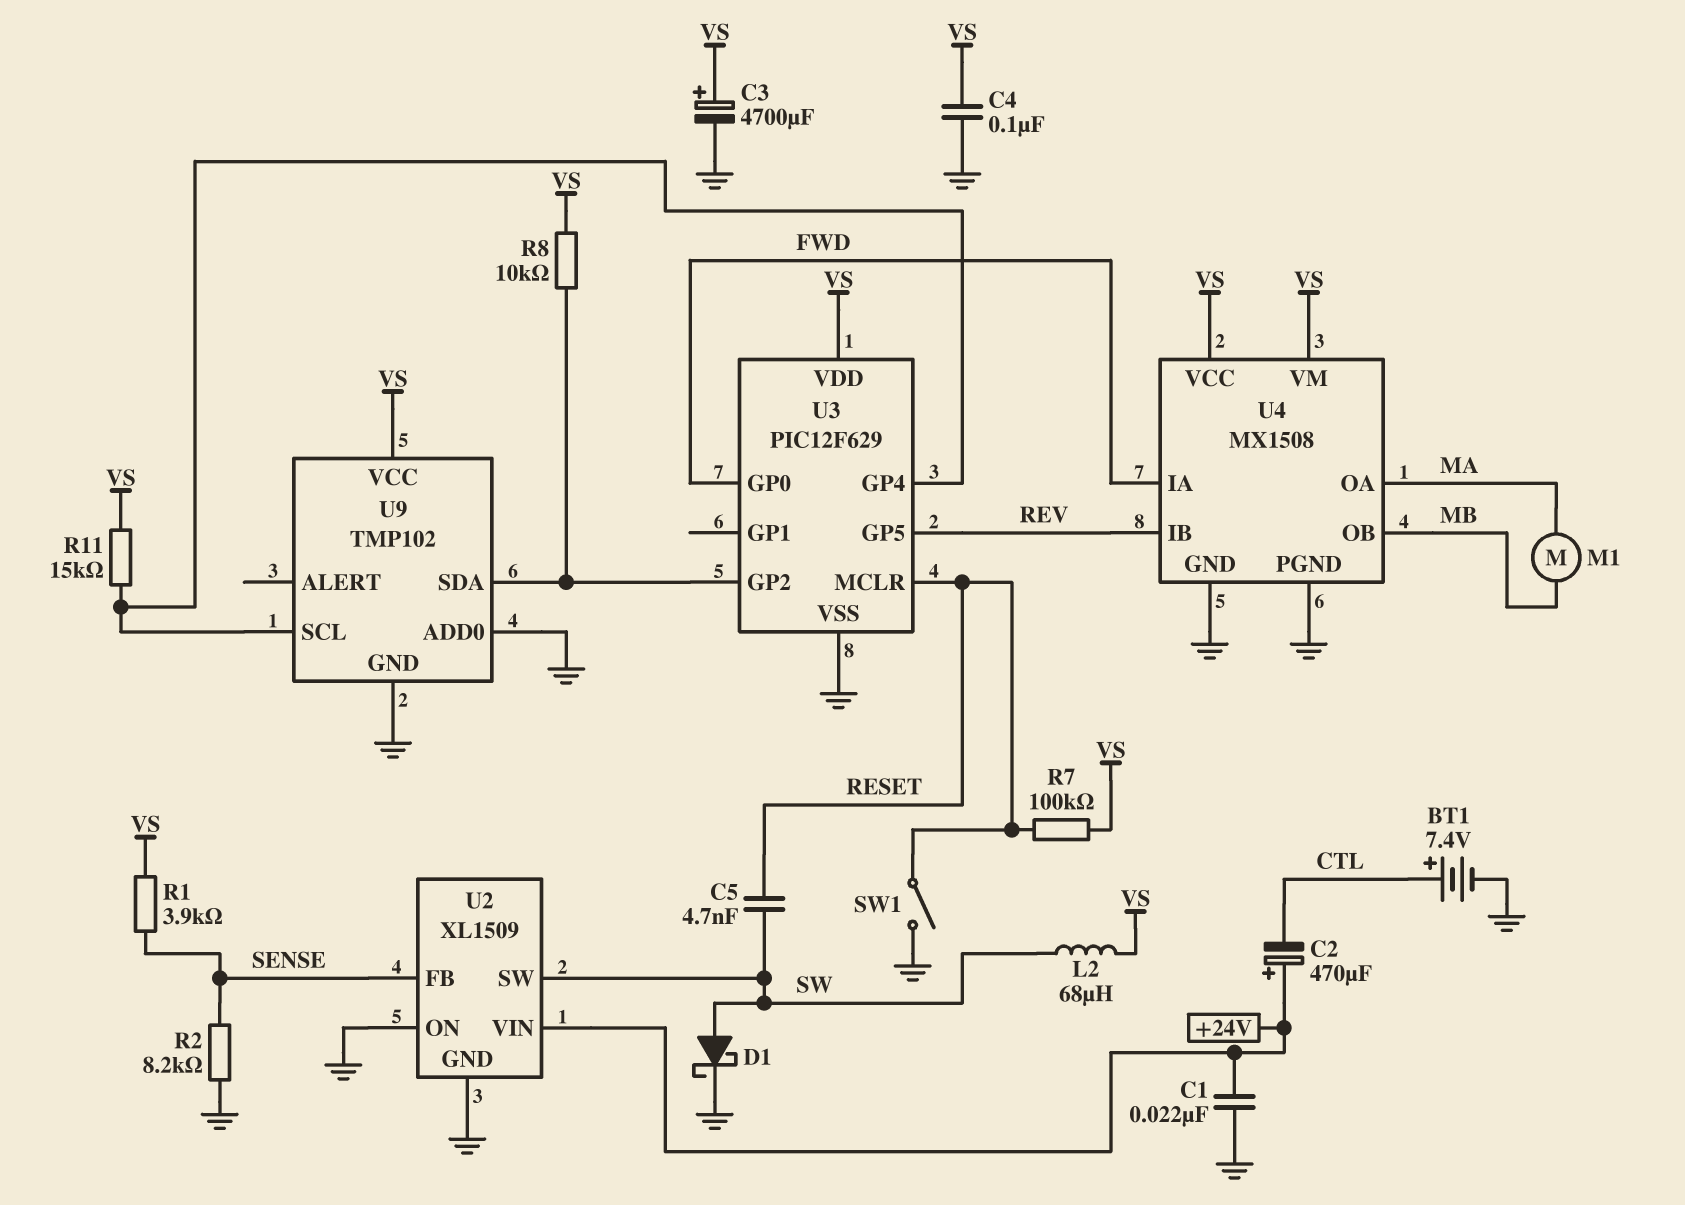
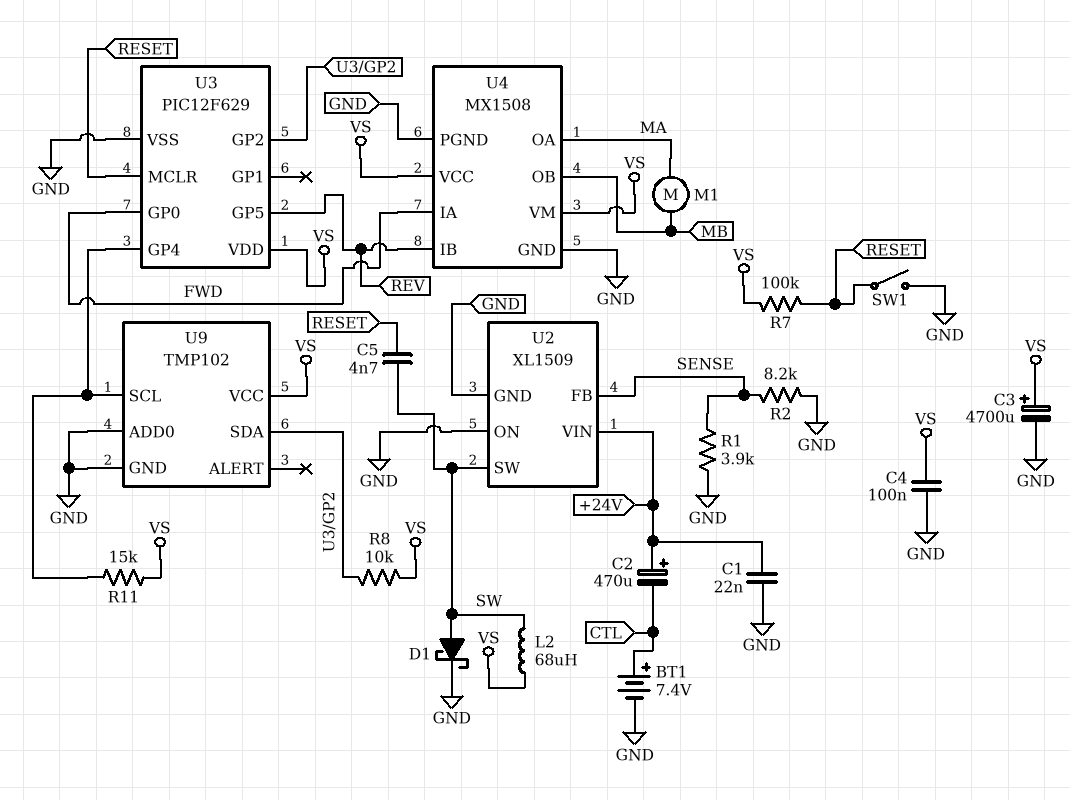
R1: 3.9k (SENSE, VS) -> 3.9k (GND, SENSE)

